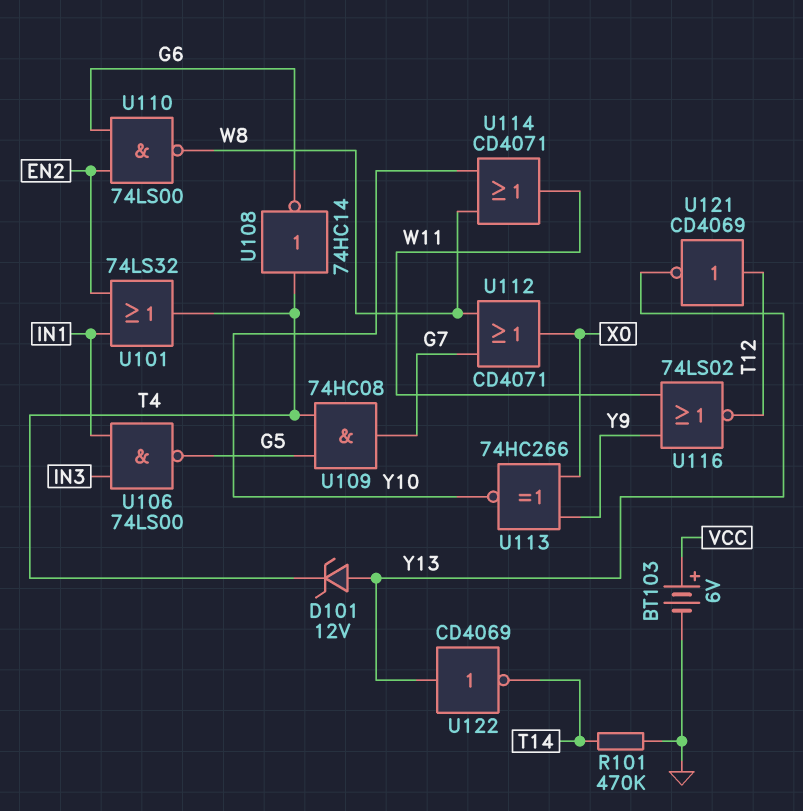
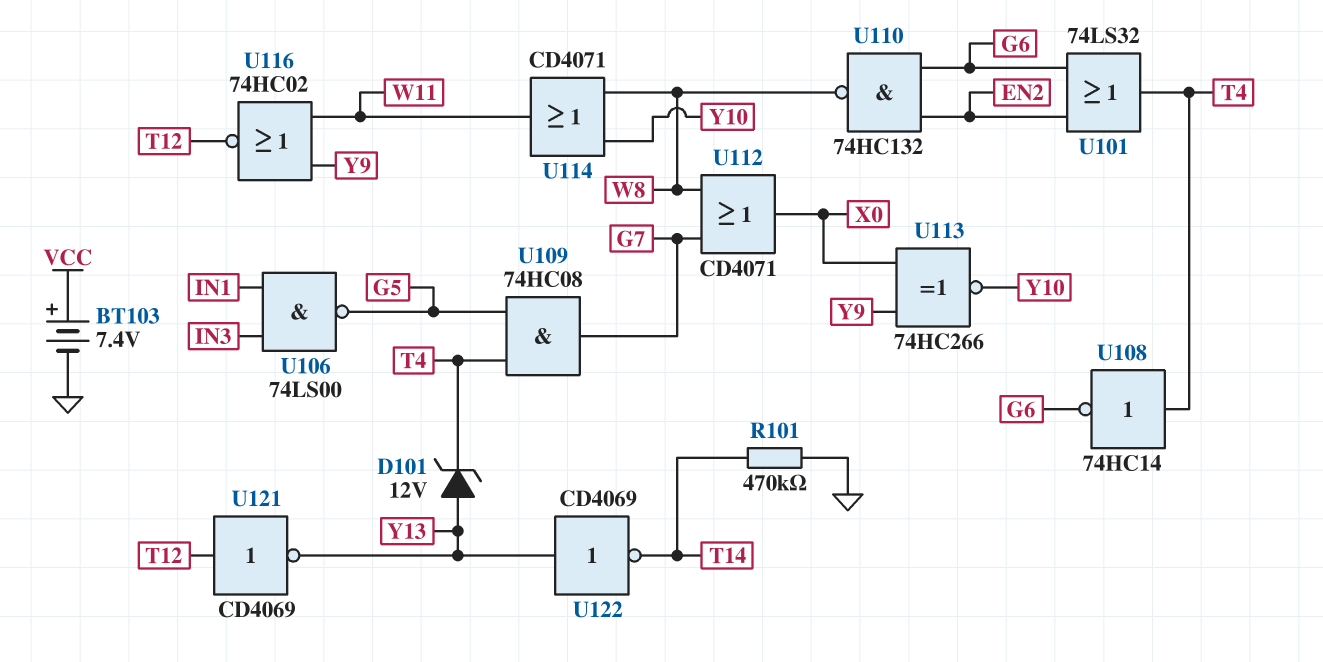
BT103: 6V (plus VCC, minus GND) -> 7.4V (plus VCC, minus GND)
U101: OR 74LS32 (in EN2, in IN1, out T4) -> OR 74LS32 (in EN2, in G6, out T4)
U110: NAND 74LS00 (in EN2, in G6, out W8) -> NAND 74HC132 (in EN2, in G6, out W8)
U116: NOR 74LS02 (in W11, in Y9, out T12) -> NOR 74HC02 (in W11, in Y9, out T12)

